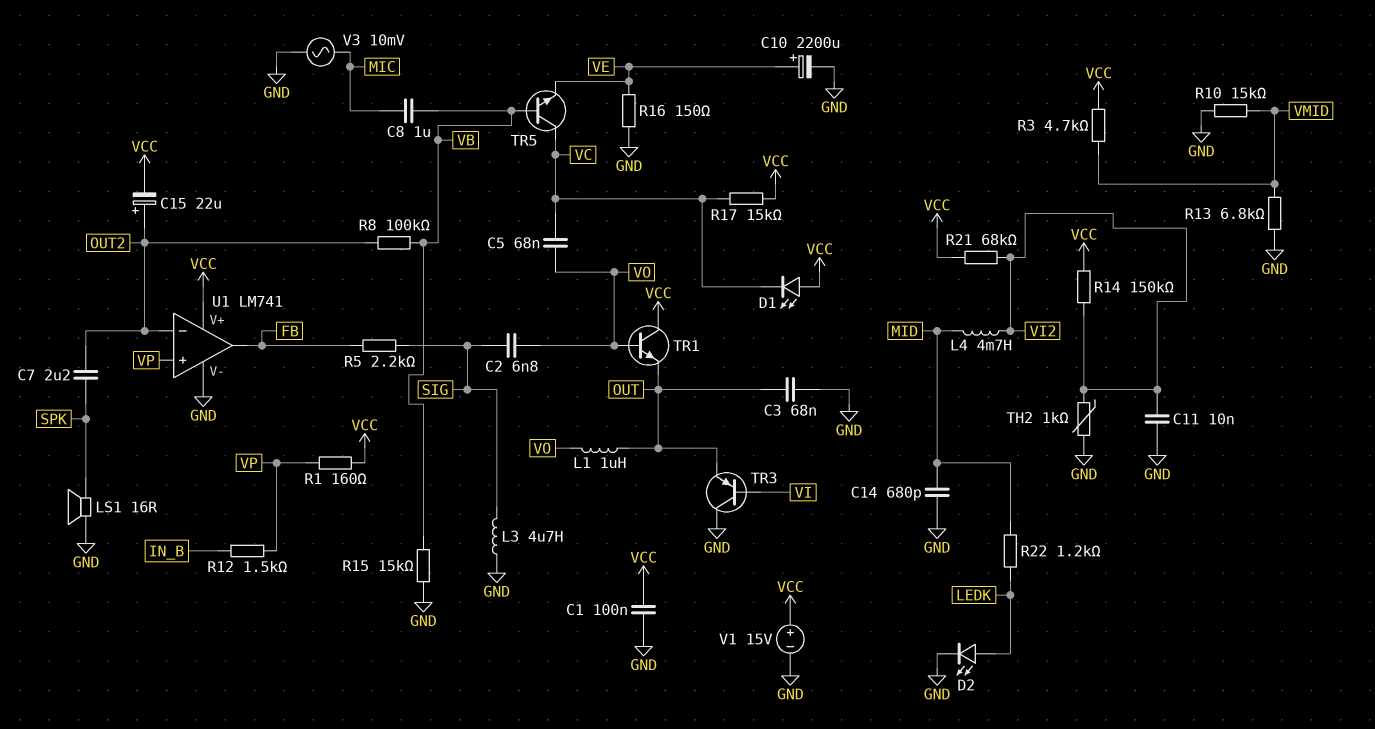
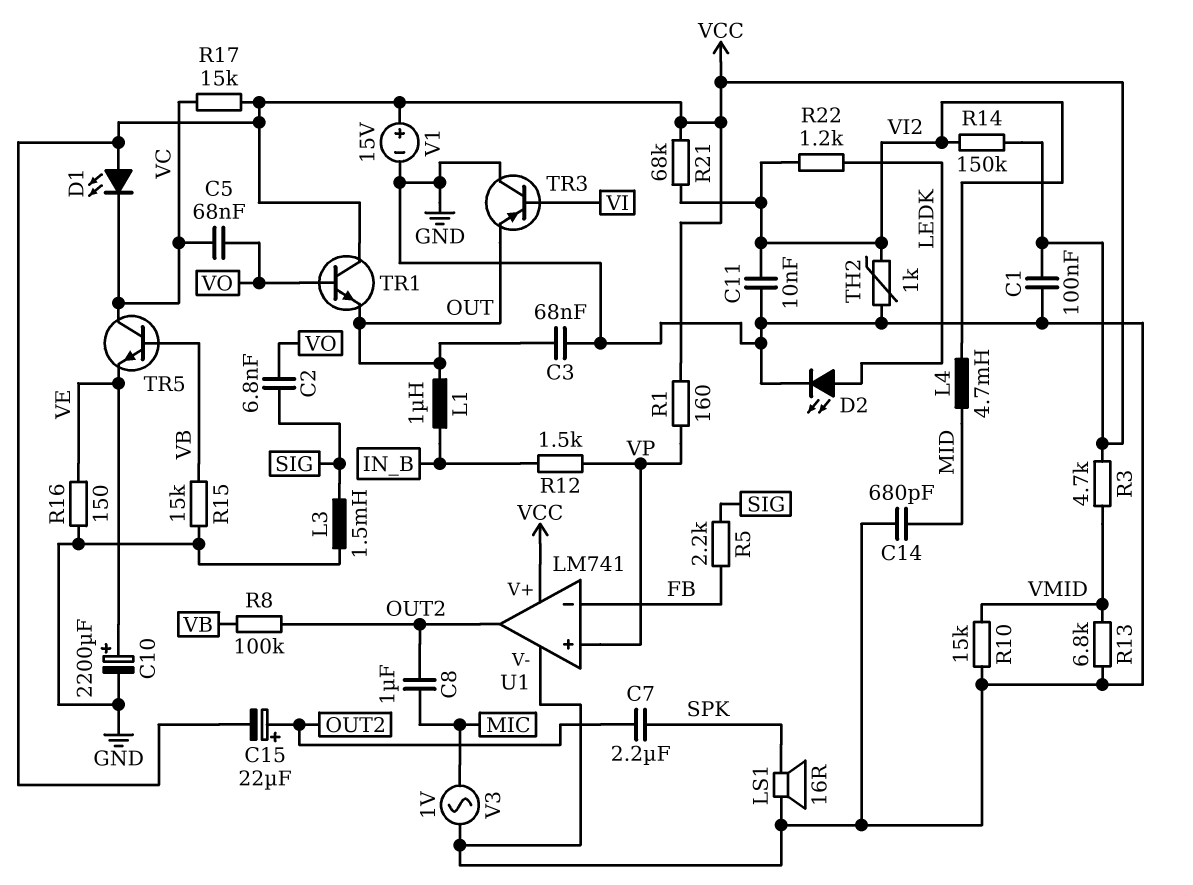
C8: 1uF (MIC, VB) -> 1uF (MIC, OUT2)
L1: 1uH (OUT, VO) -> 1uH (IN_B, OUT)
L3: 4.7uH (GND, SIG) -> 1.5mH (GND, SIG)
R22: 1.2k (LEDK, MID) -> 1.2k (LEDK, VI2)
U1 pin in-: OUT2 -> FB
U1 pin out: FB -> OUT2
V3: AC 10mV (GND, MIC) -> AC 1V (GND, MIC)

